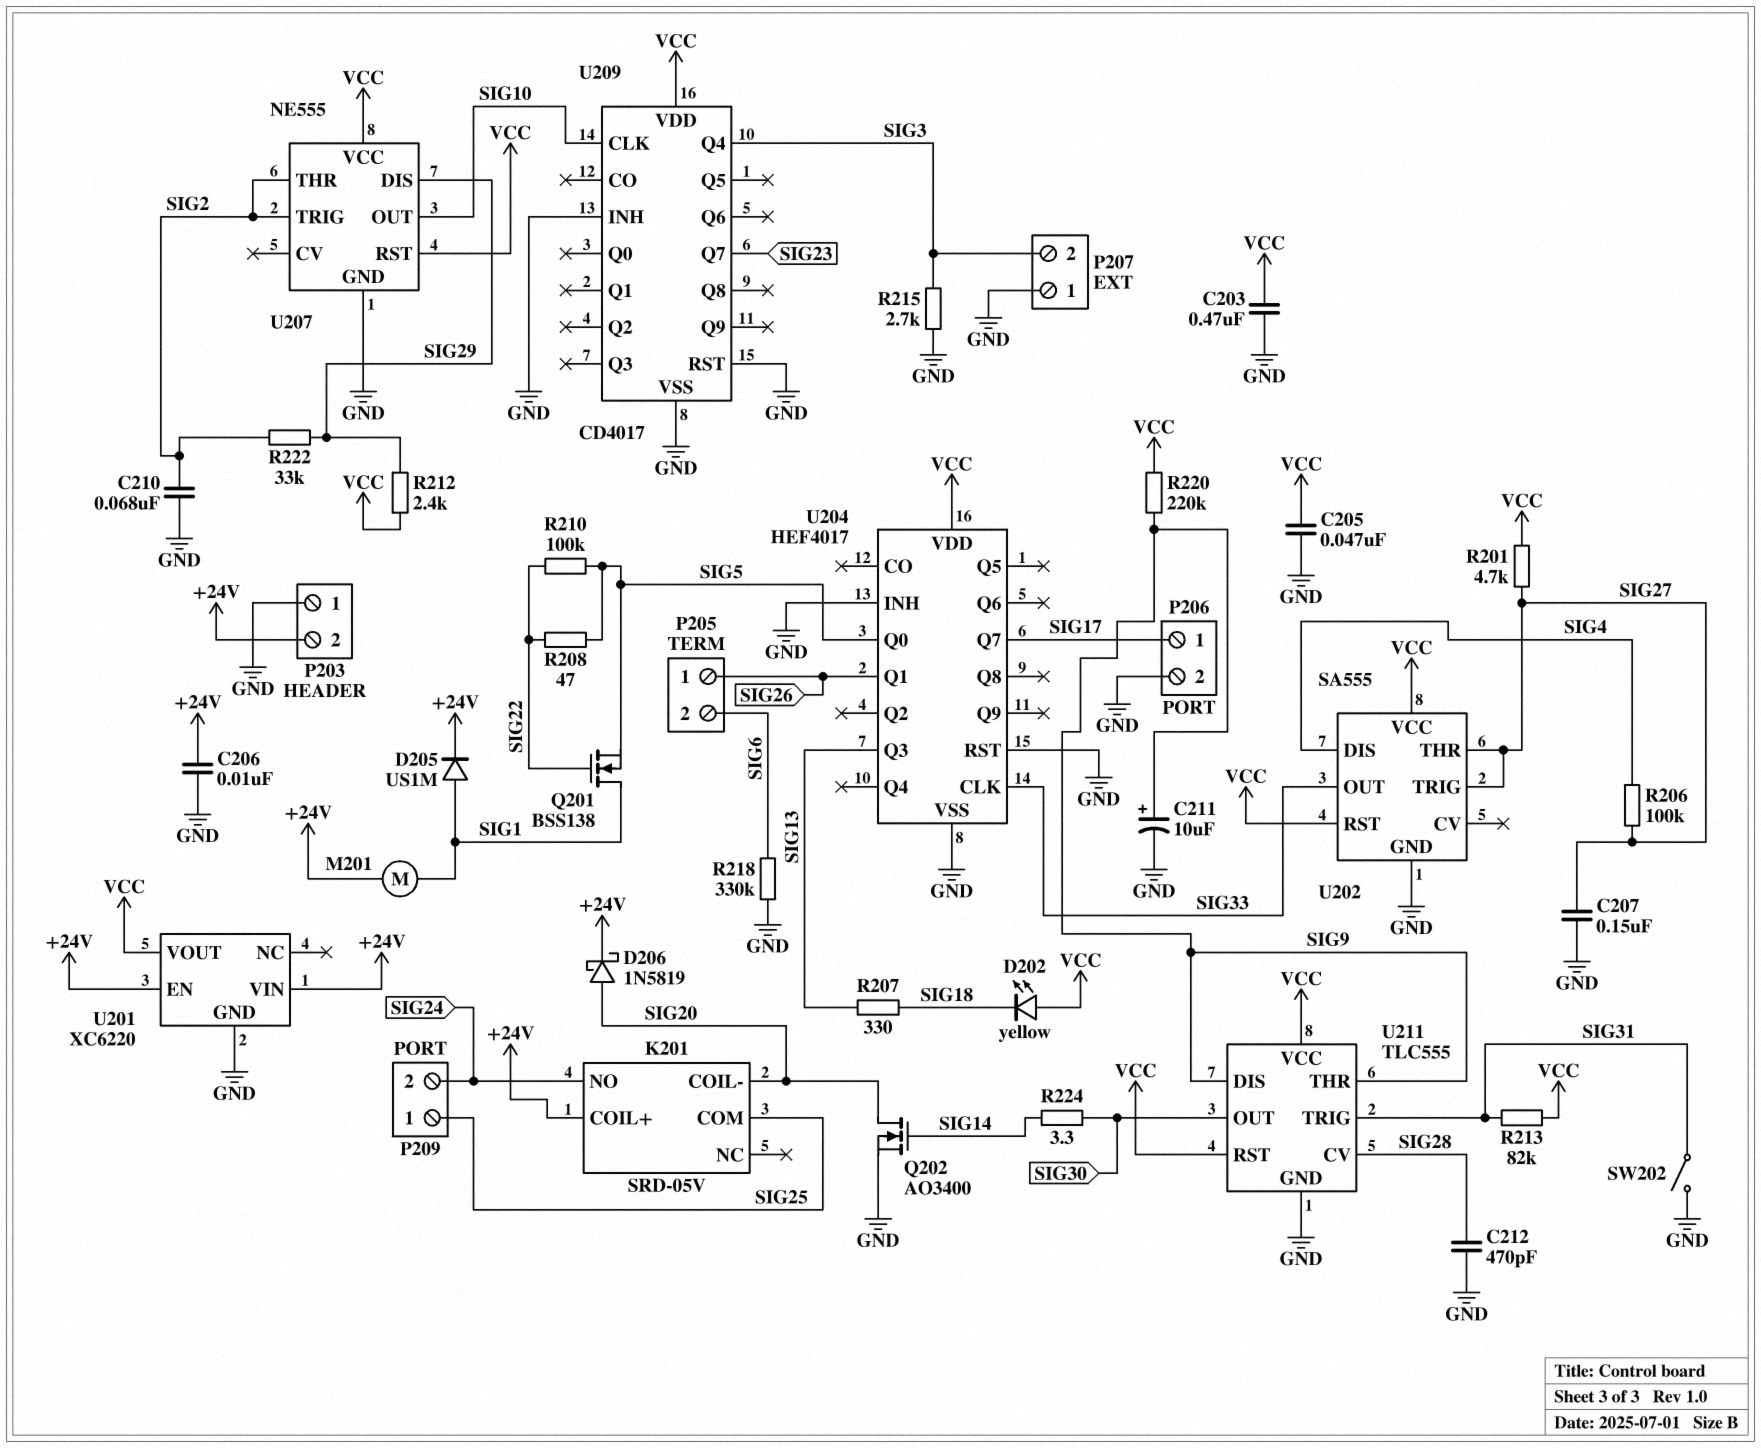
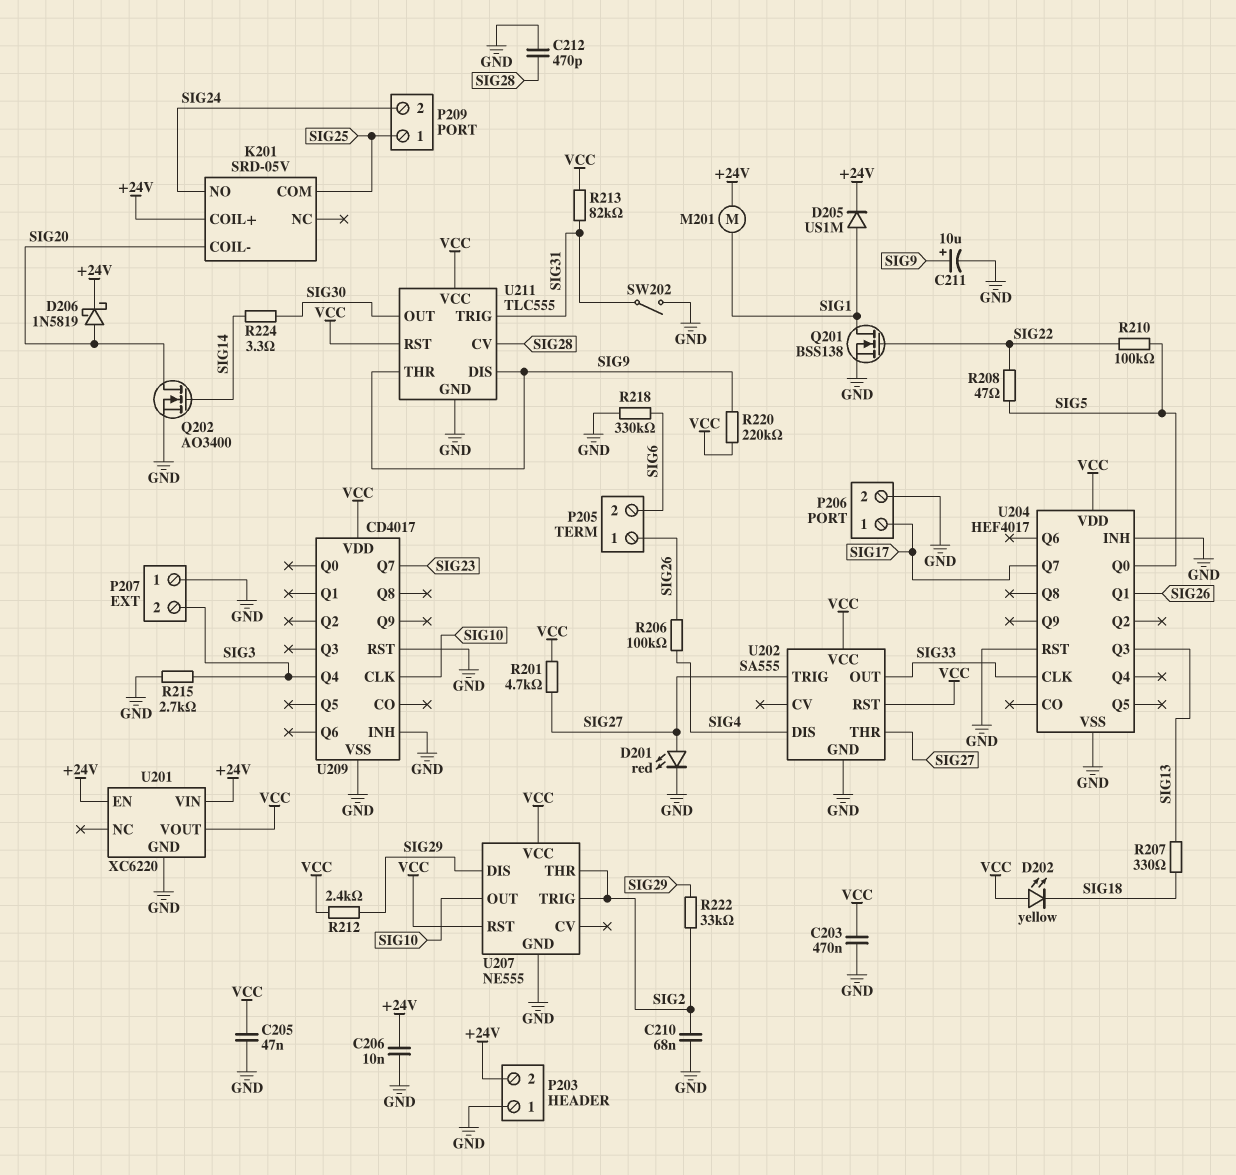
C207: 150nF (GND, SIG27) -> none
D201: none -> LED red (A SIG27, K GND)
Q201: NMOS BSS138 (G SIG22, D SIG1, S SIG5) -> NMOS BSS138 (G SIG22, D SIG1, S GND)
R206: 100k (SIG4, SIG27) -> 100k (SIG4, SIG26)

